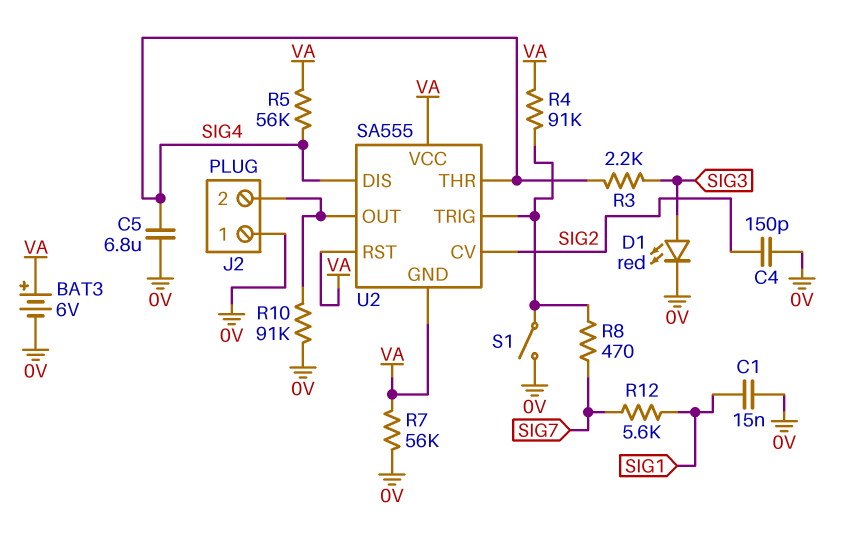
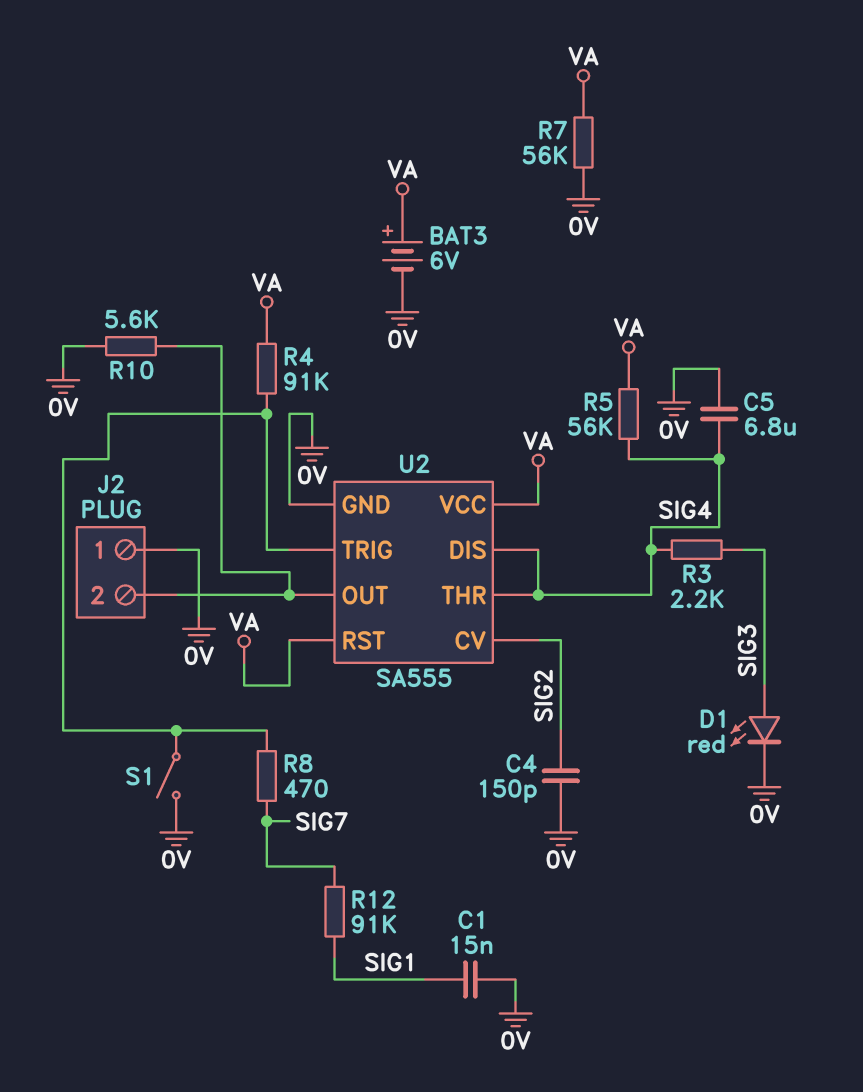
R10: 91k (0V, J2/2) -> 5.6k (0V, J2/2)
R12: 5.6k (SIG1, SIG7) -> 91k (SIG1, SIG7)
U2 pin GND: VA -> 0V

